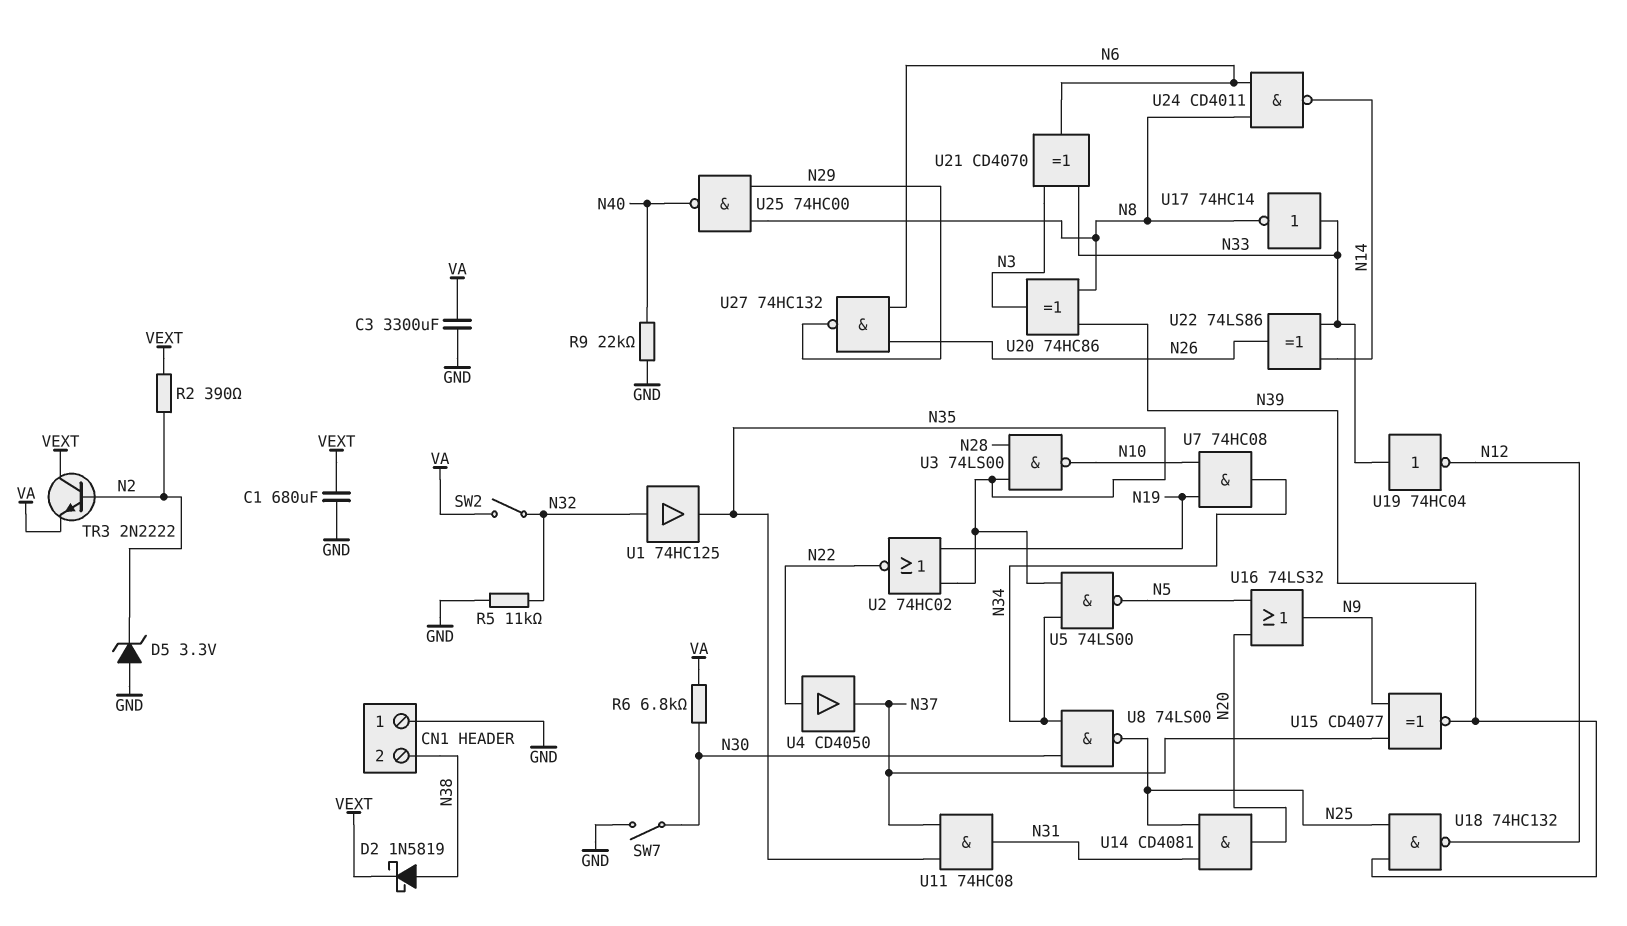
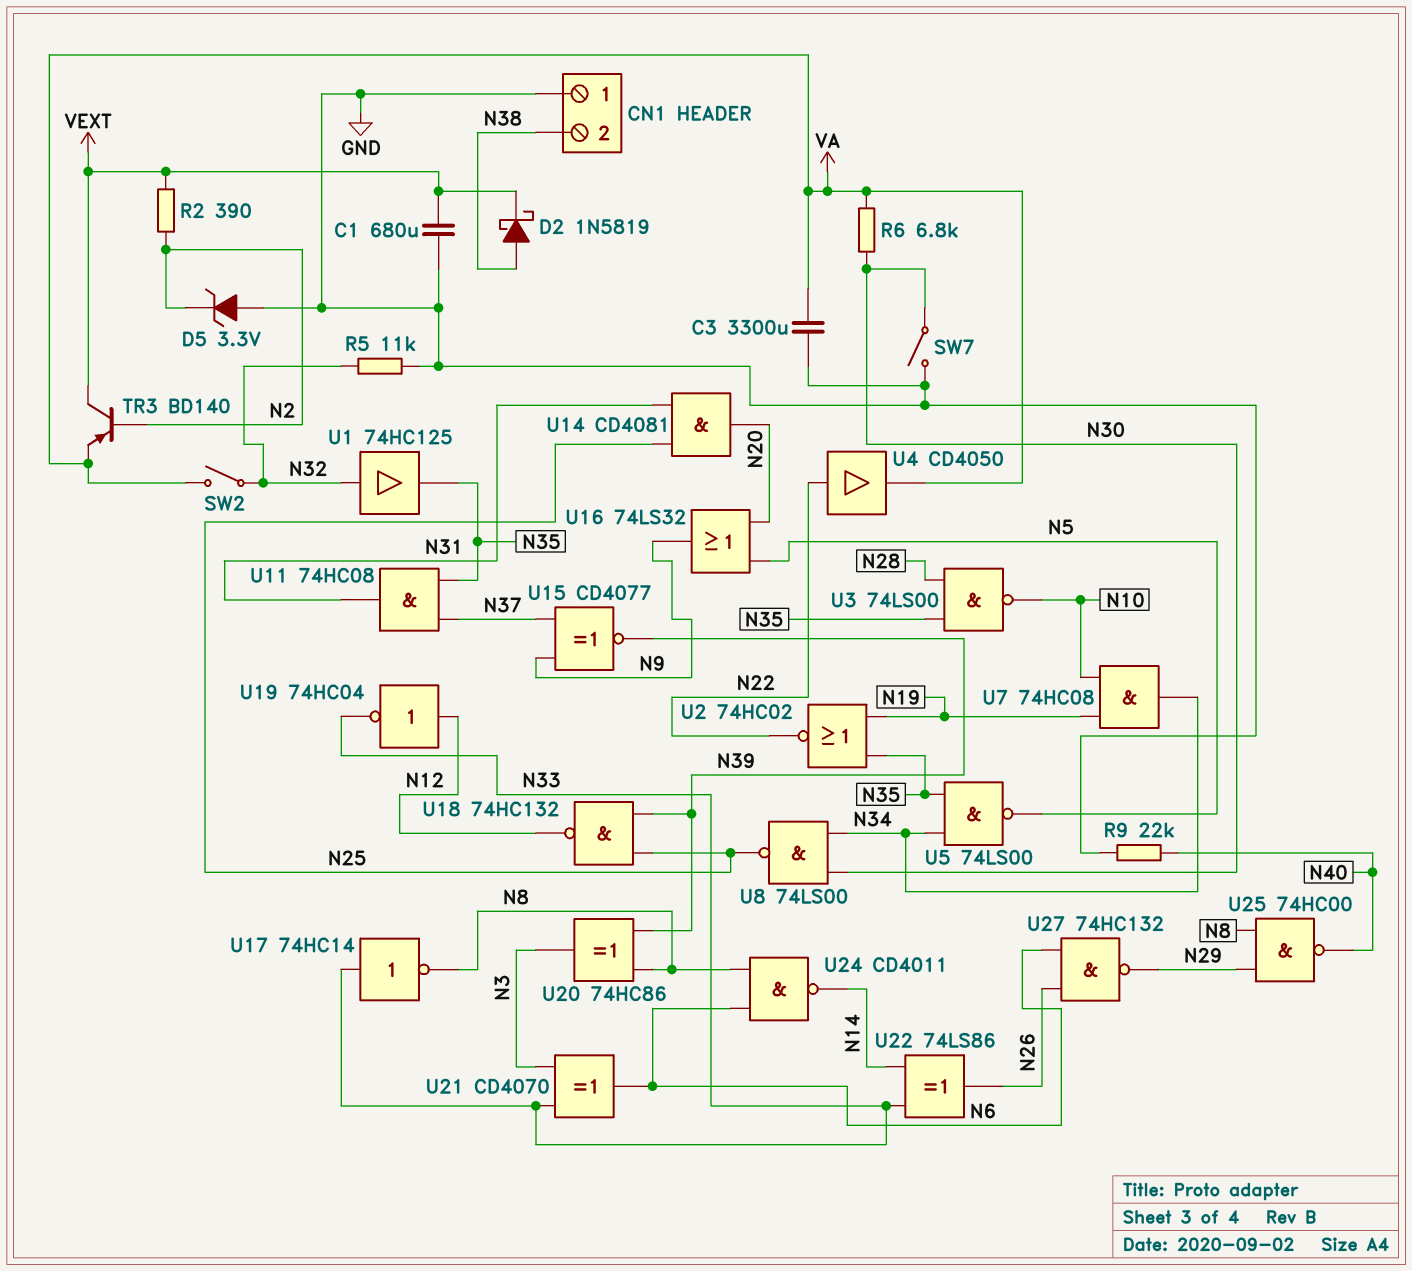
TR3: NPN 2N2222 (B N2, C VEXT, E VA) -> PNP BD140 (B N2, C VEXT, E VA)
U4: buffer CD4050 (in N22, out N37) -> buffer CD4050 (in N22, out VA)
U19: NOT 74HC04 (in N33, out N12) -> NOT 74HC04 (in N12, out N33)

